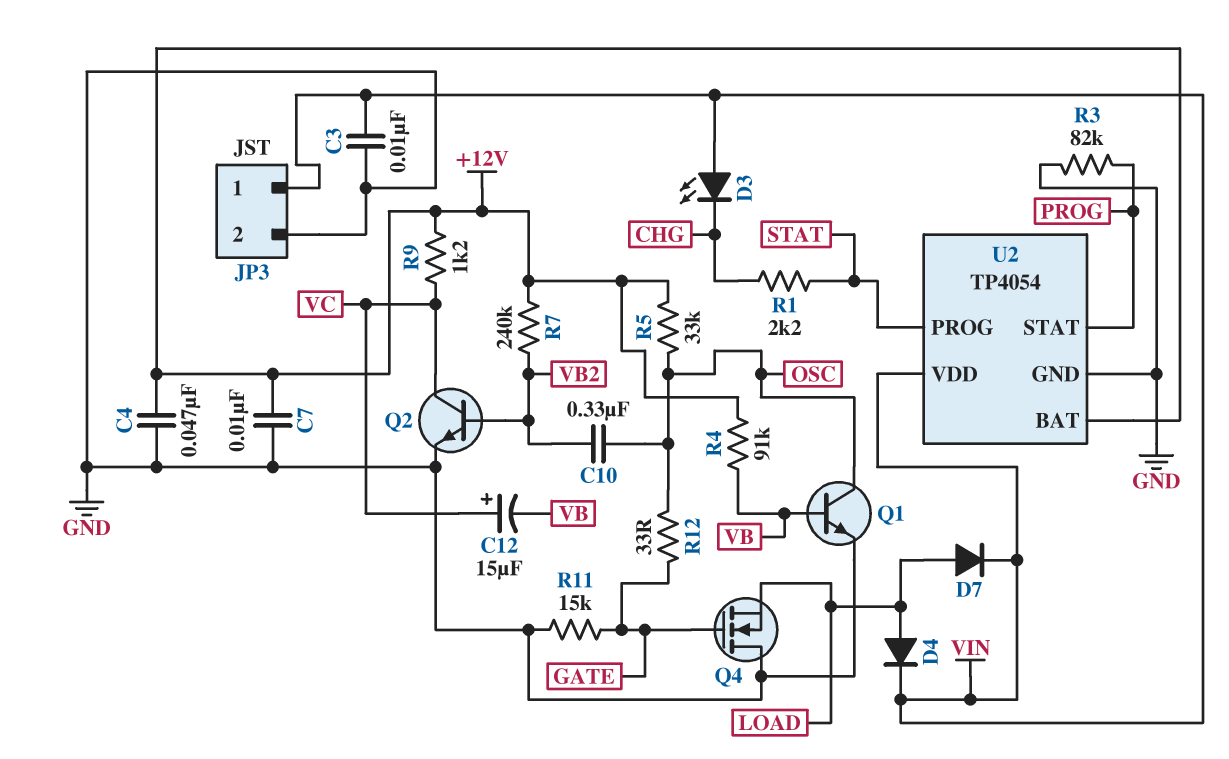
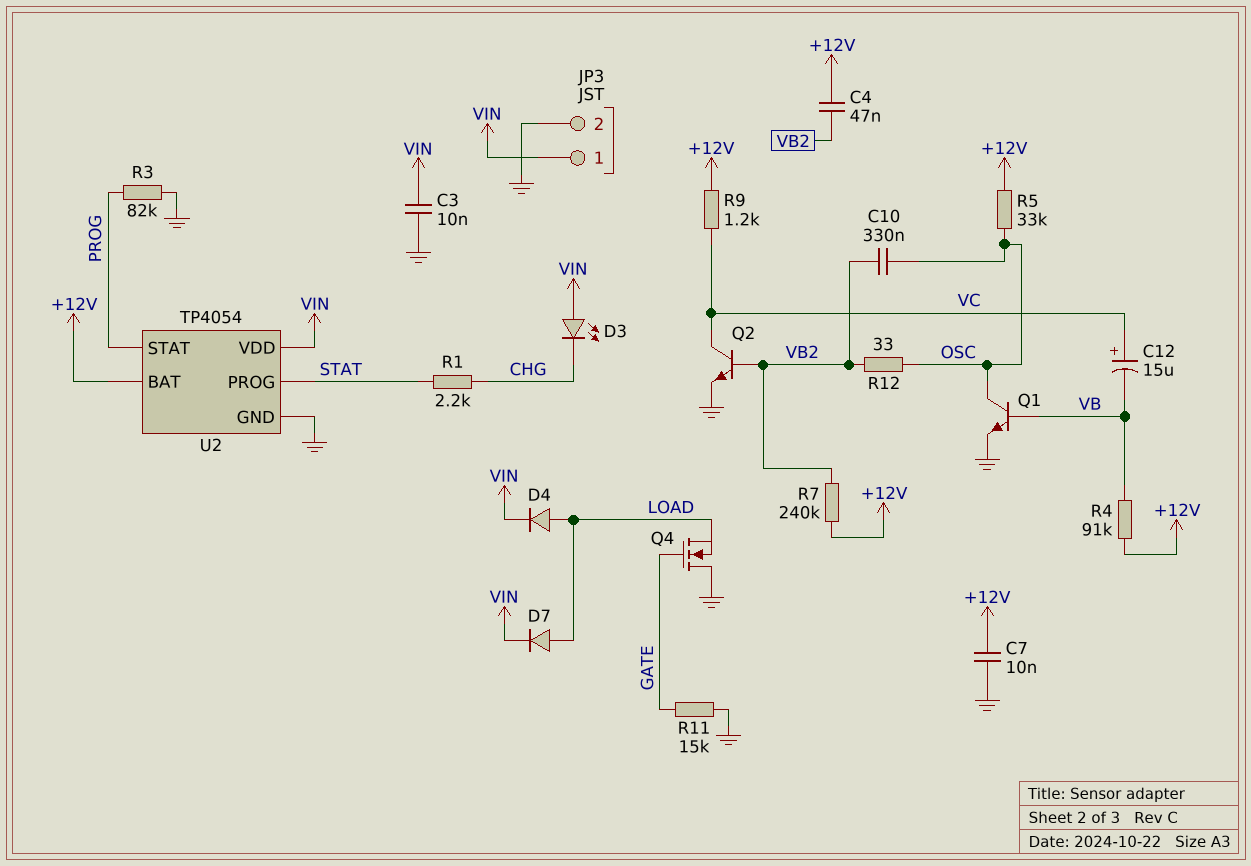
C4: 47nF (+12V, GND) -> 47nF (+12V, VB2)
R12: 33 (GATE, OSC) -> 33 (OSC, VB2)

